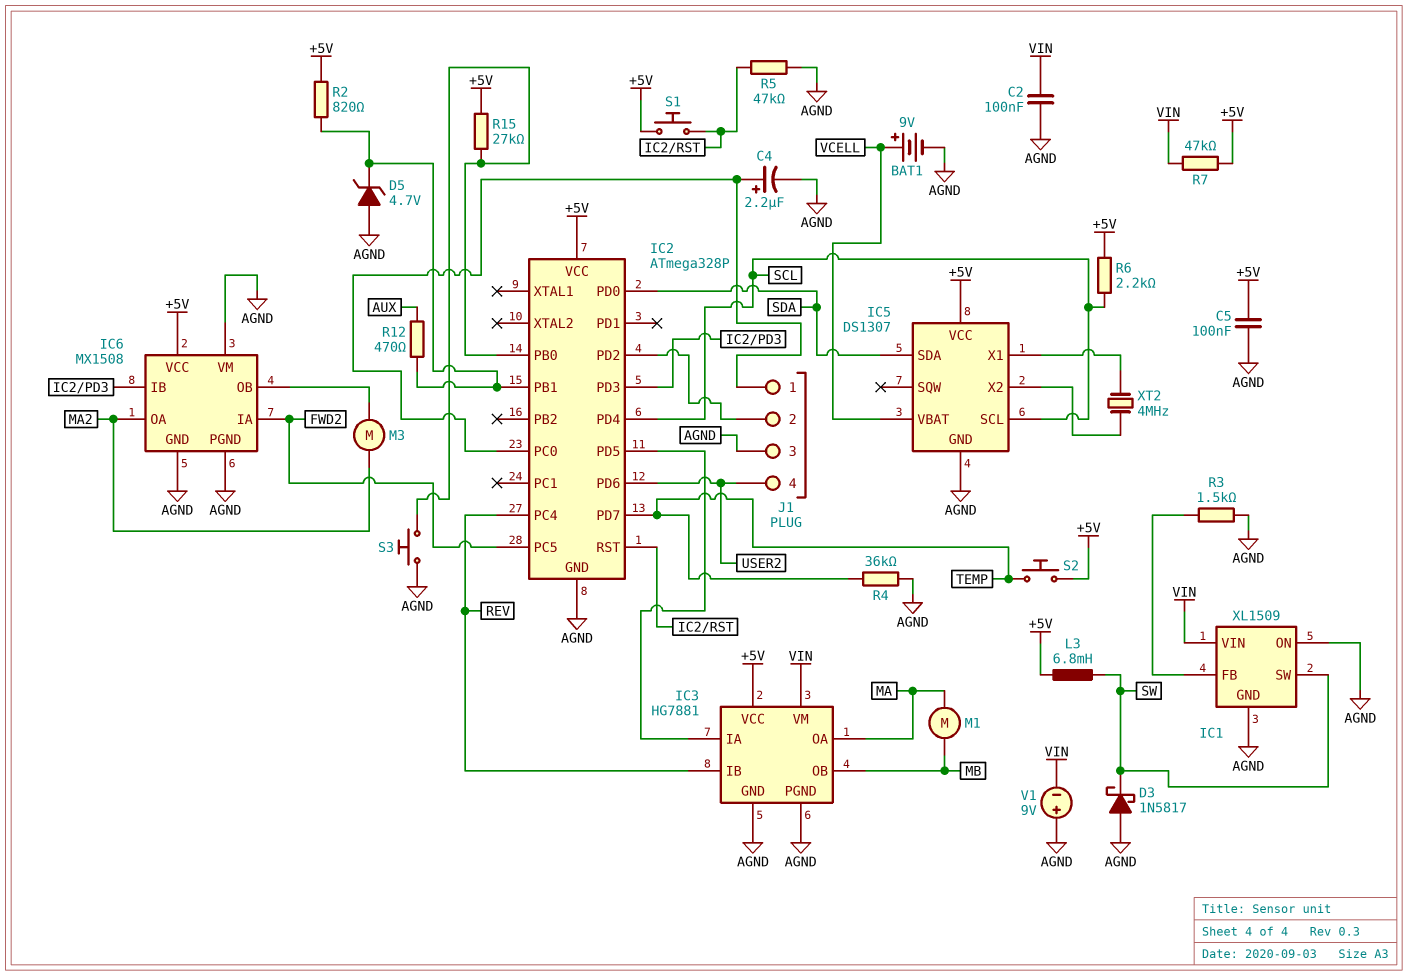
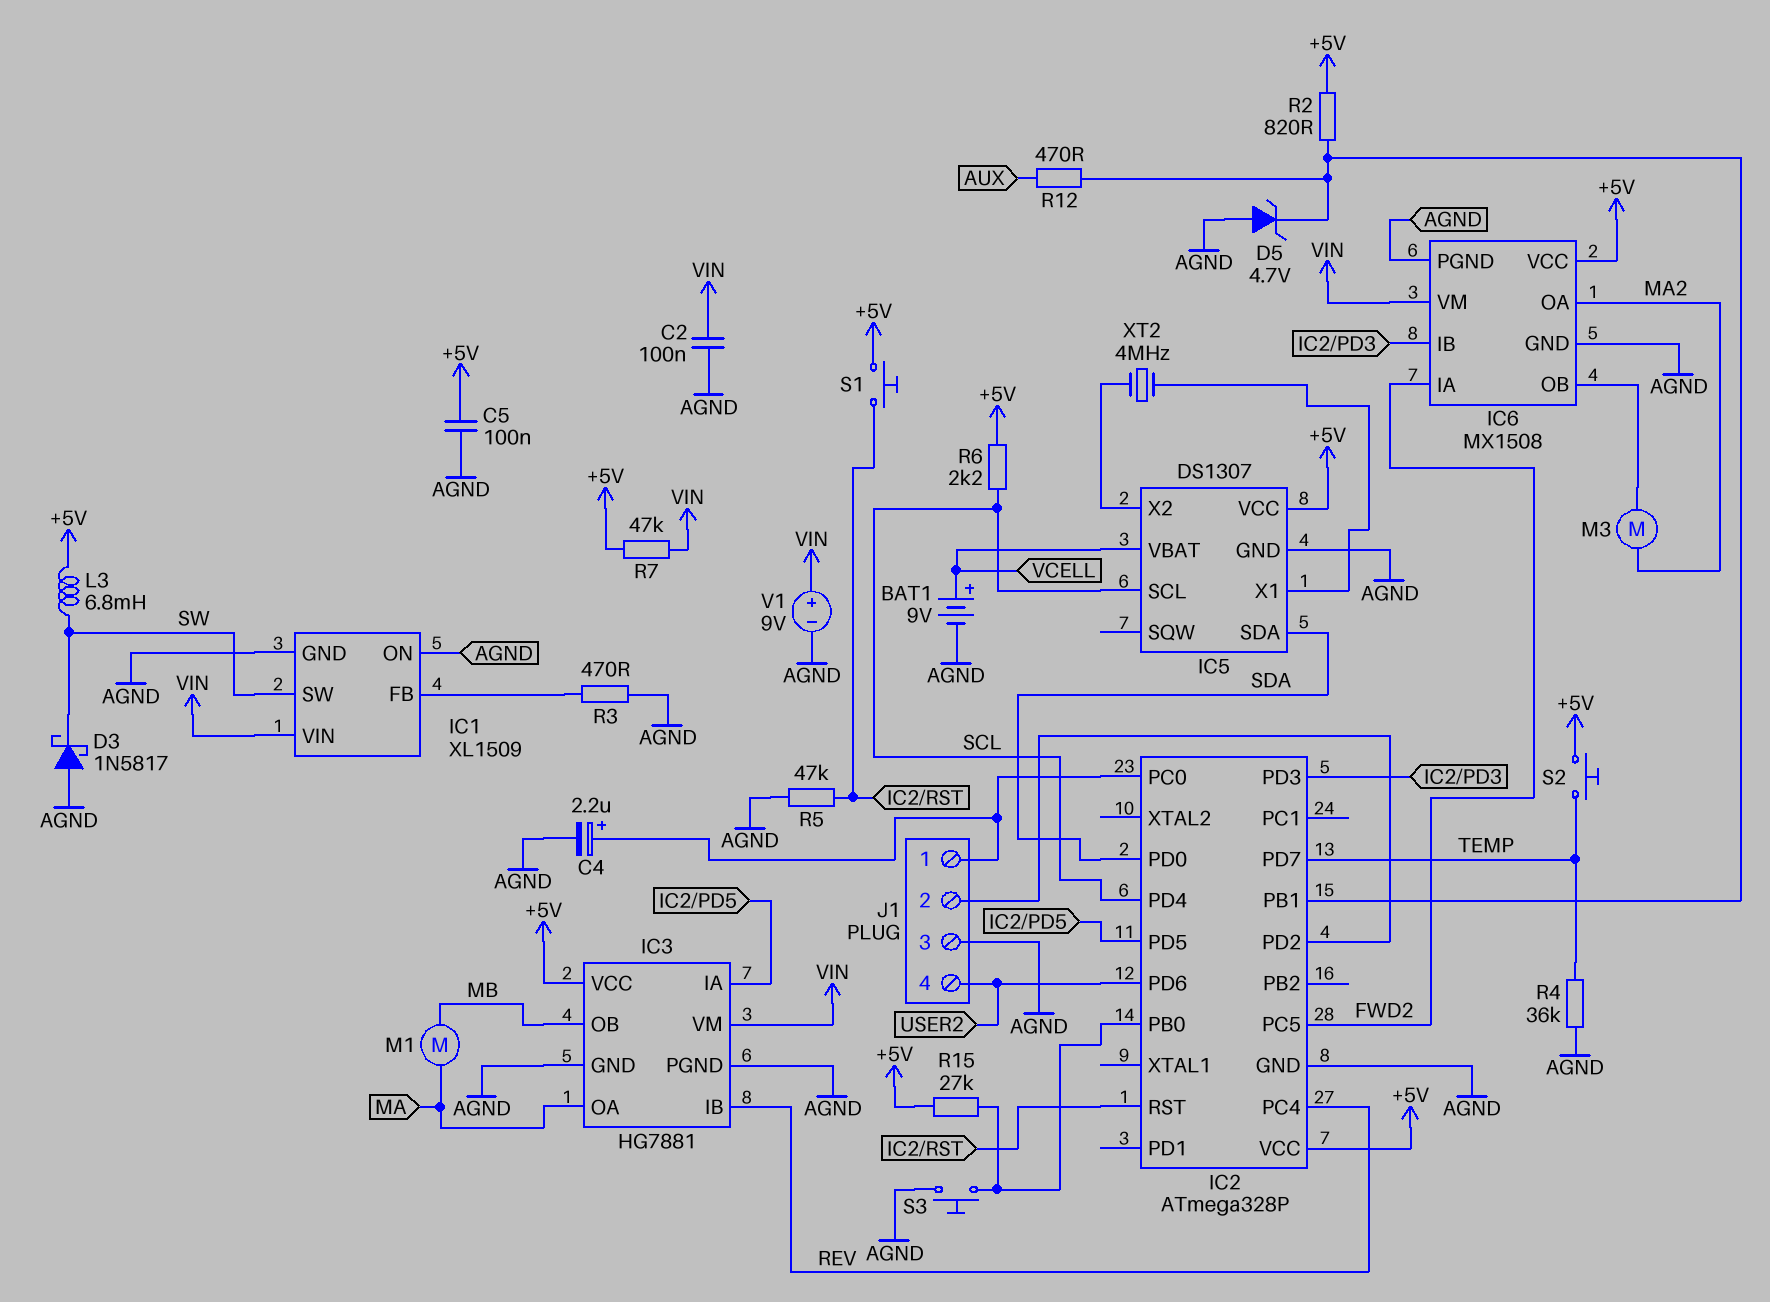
IC6 pin VM: AGND -> VIN
R3: 1.5k (AGND, IC1/FB) -> 470 (AGND, IC1/FB)
V1: 9V (plus AGND, minus VIN) -> 9V (plus VIN, minus AGND)

